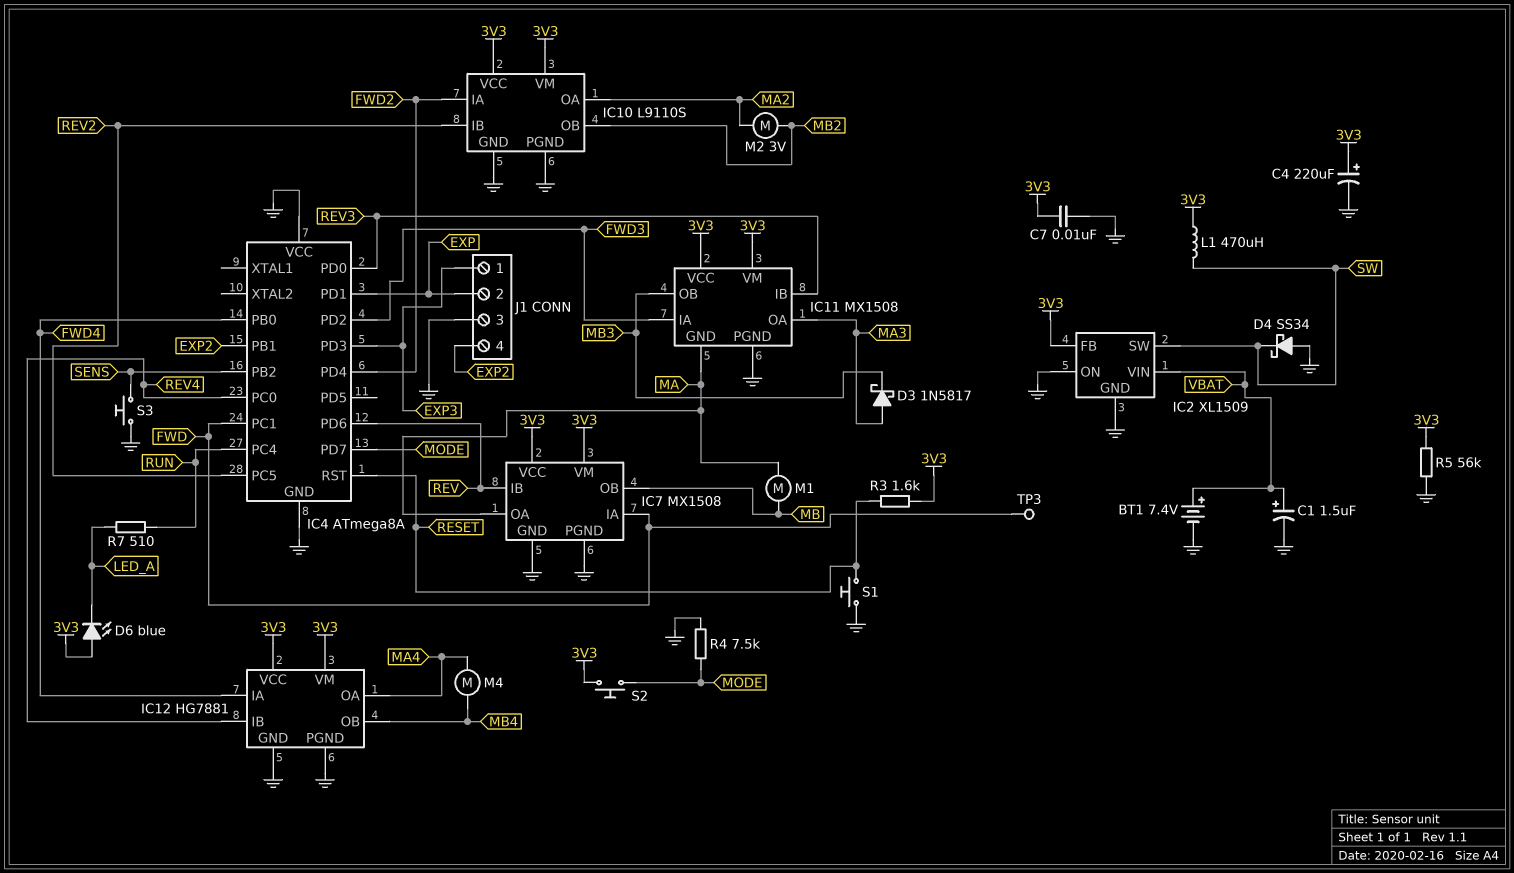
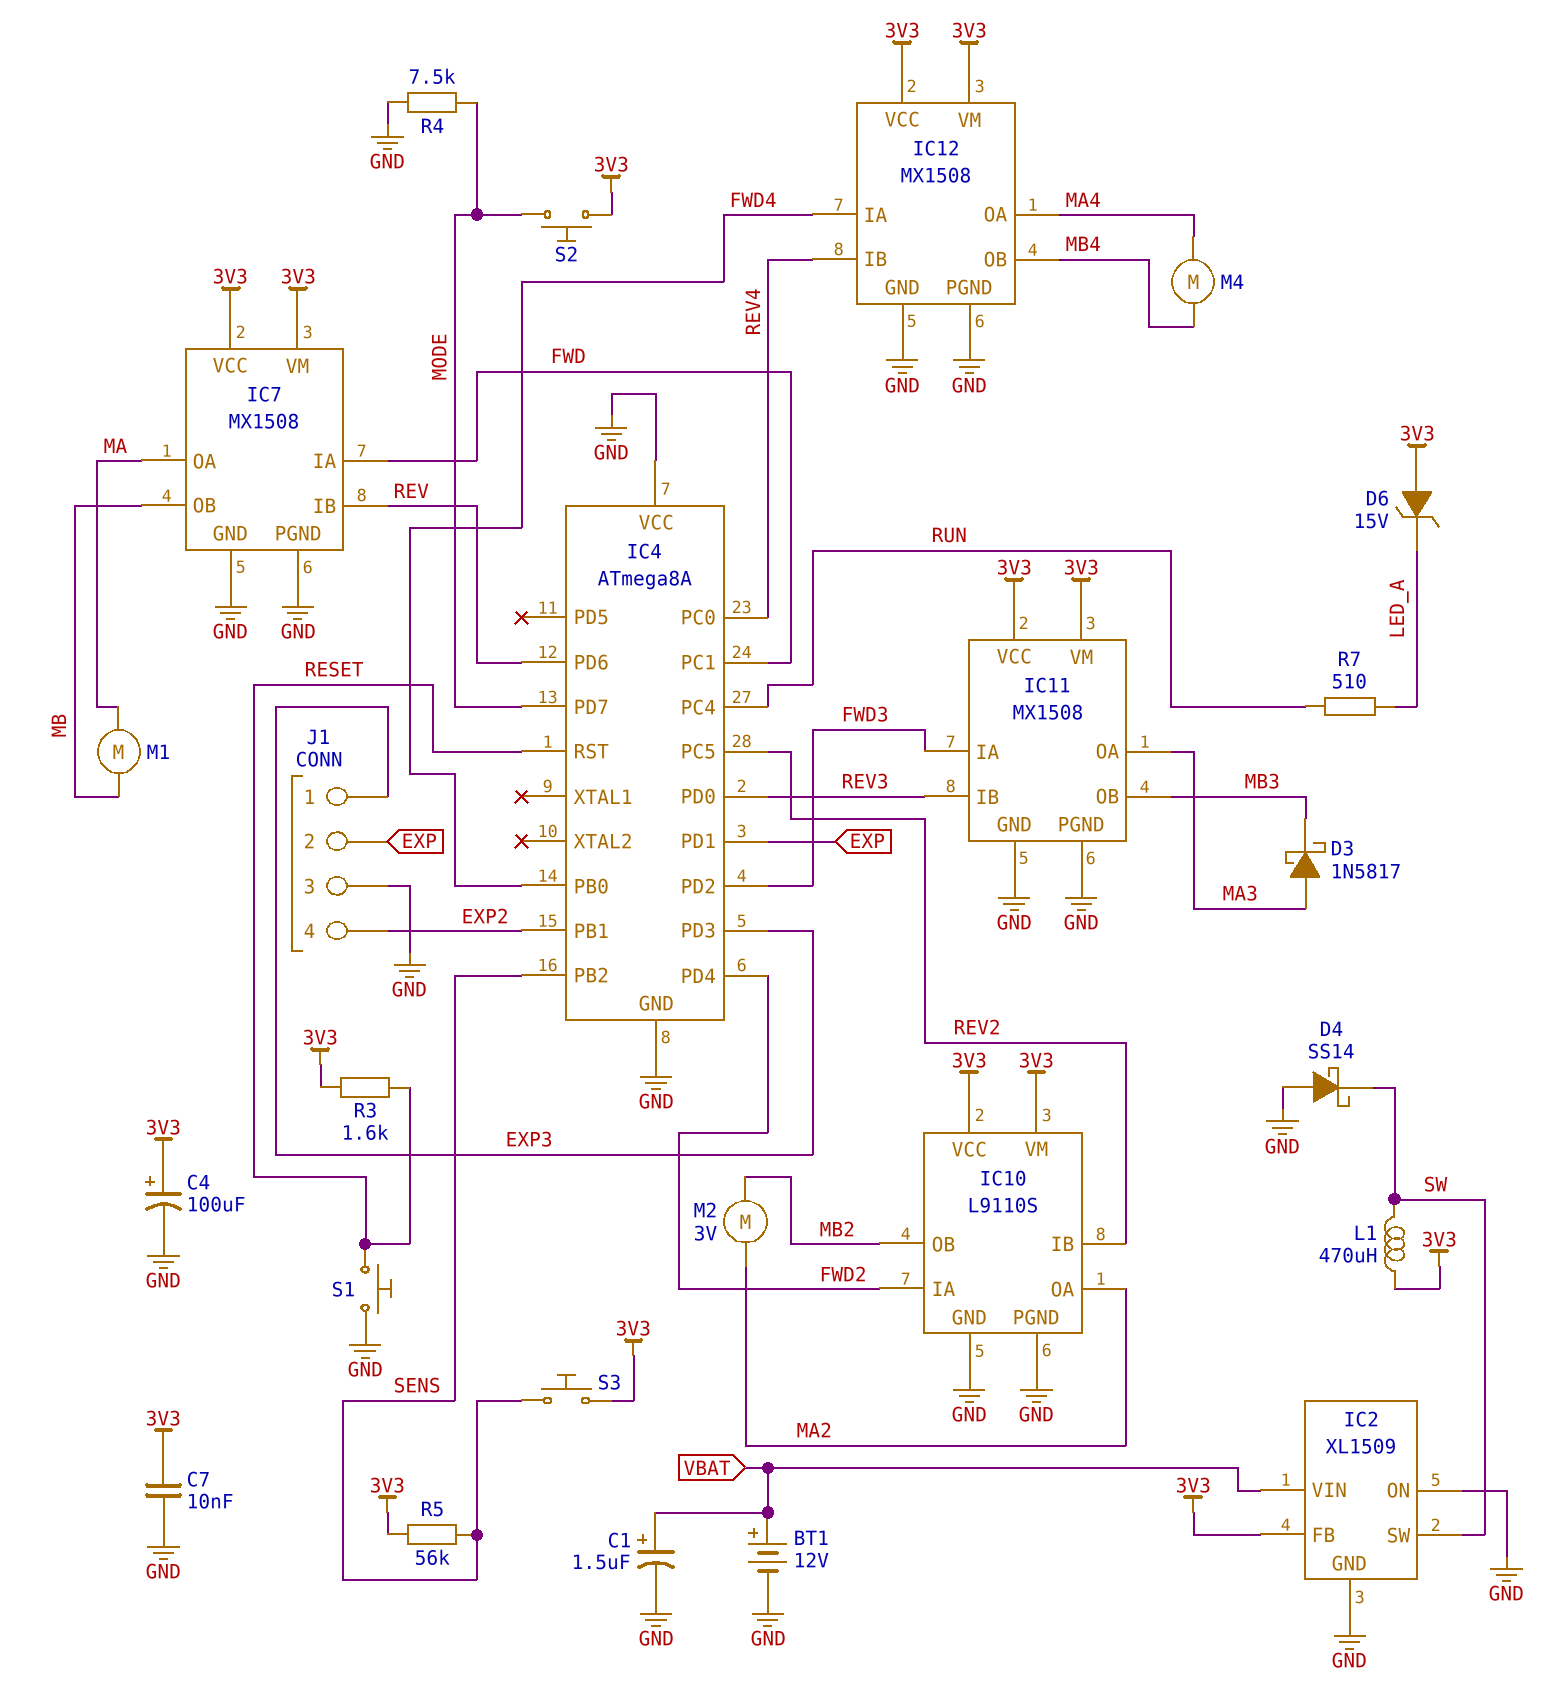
BT1: 7.4V (plus VBAT, minus GND) -> 12V (plus VBAT, minus GND)
C4: 220uF (plus 3V3, minus GND) -> 100uF (plus 3V3, minus GND)
D4: schottky SS34 (A GND, K SW) -> schottky SS14 (A GND, K SW)
D6: LED blue (A 3V3, K LED_A) -> zener 15V (A 3V3, K LED_A)
IC11 pin GND: MA -> GND
IC12: HG7881 -> MX1508
R5: 56k (3V3, GND) -> 56k (3V3, SENS)
S3: button (GND, SENS) -> button (3V3, SENS)
TP3: test point (FWD) -> none

